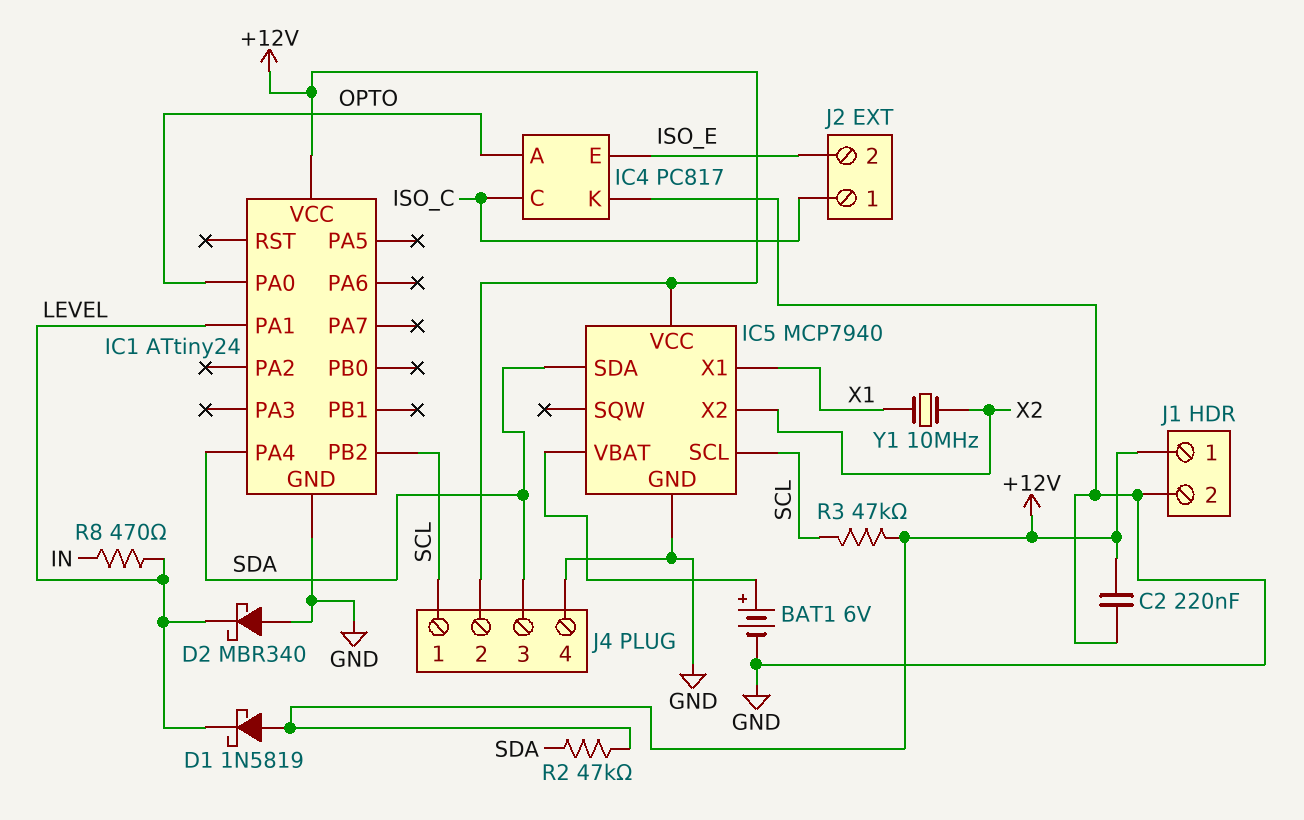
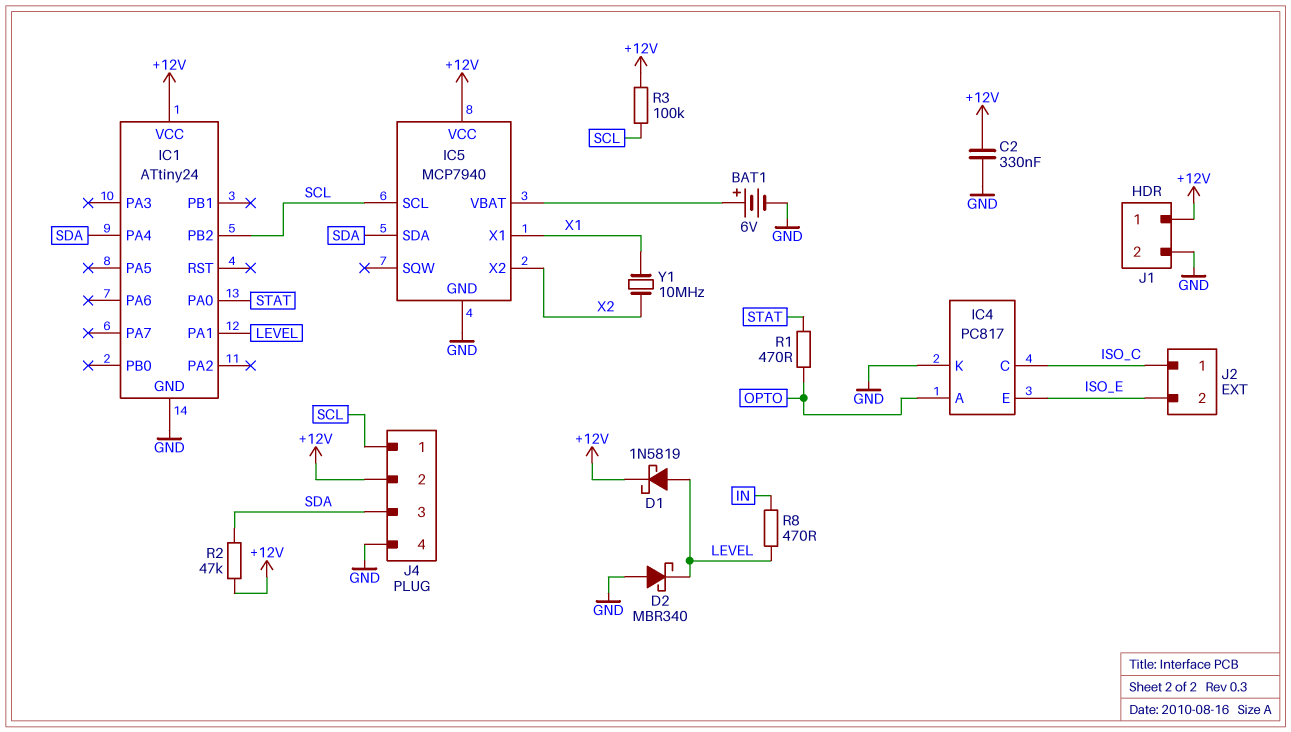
C2: 220nF (+12V, GND) -> 330nF (+12V, GND)
D1: schottky 1N5819 (A +12V, K LEVEL) -> schottky 1N5819 (A LEVEL, K +12V)
IC1 pin PA0: OPTO -> STAT
R1: none -> 470 (OPTO, STAT)
R3: 47k (+12V, SCL) -> 100k (+12V, SCL)

